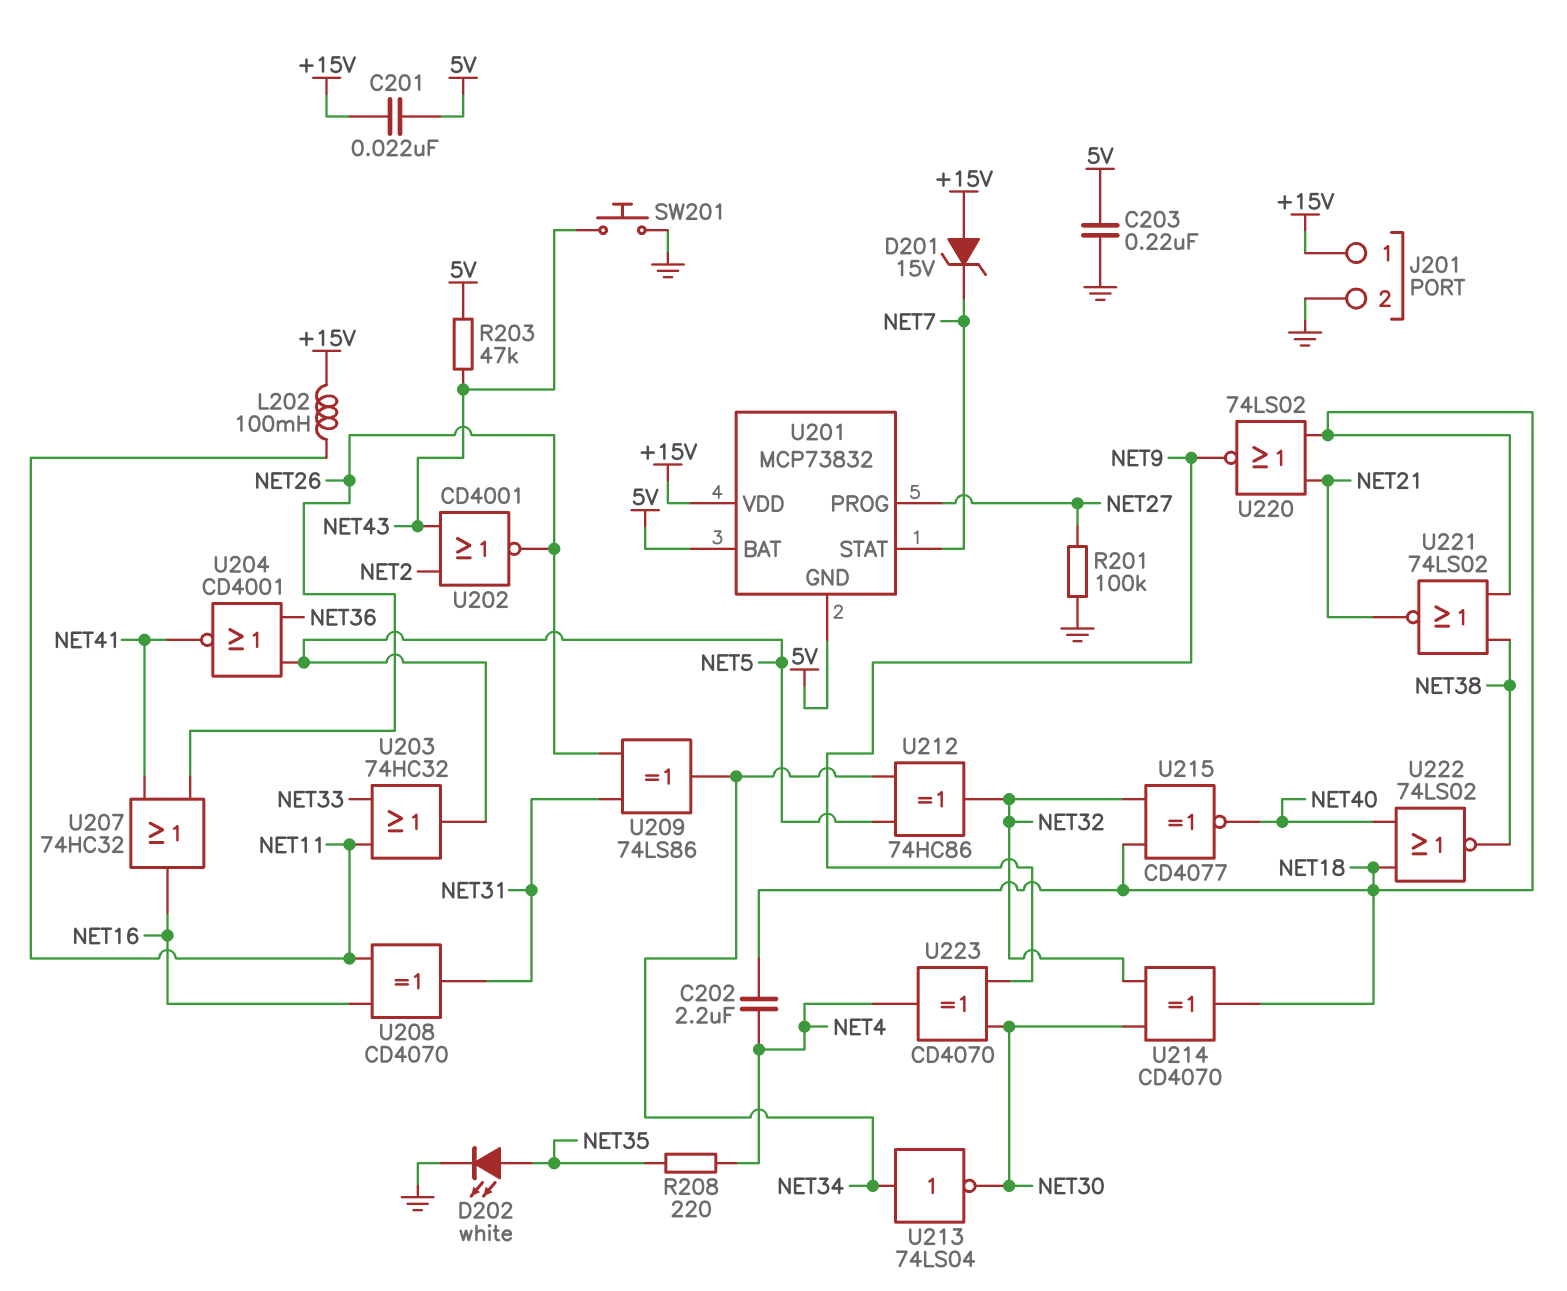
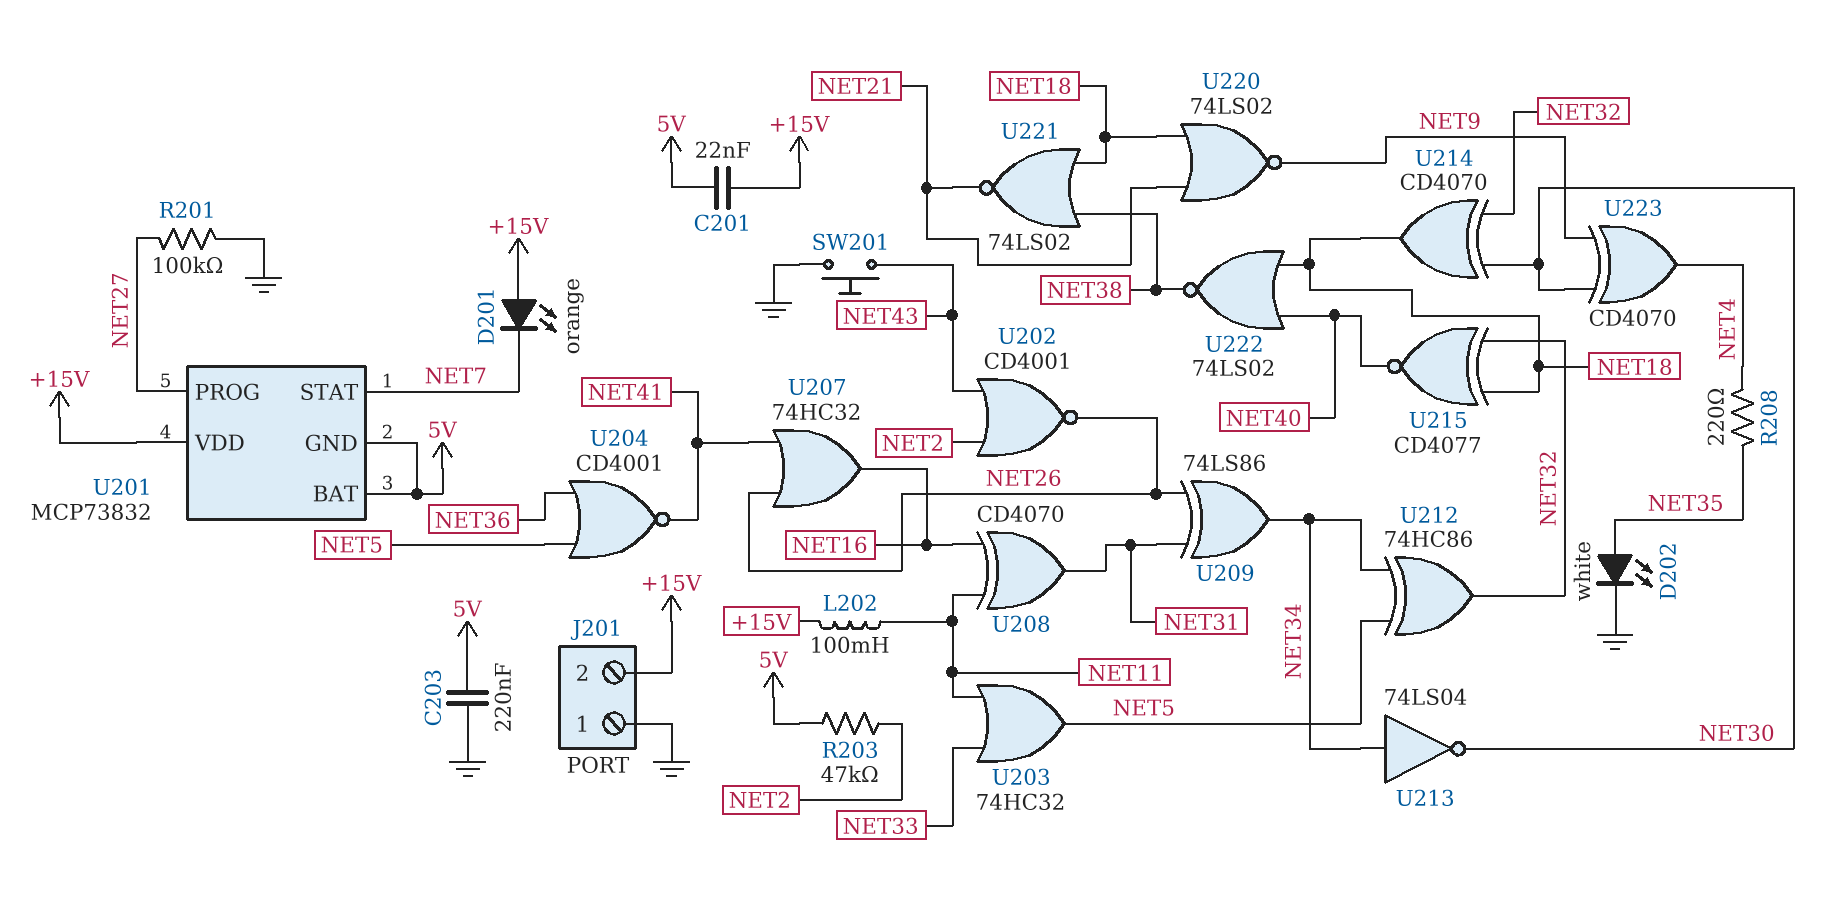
C202: 2.2uF (NET4, NET18) -> none
D201: zener 15V (A +15V, K NET7) -> LED orange (A +15V, K NET7)
J201 pin 1: +15V -> GND
J201 pin 2: GND -> +15V
R203: 47k (5V, NET43) -> 47k (5V, NET2)

